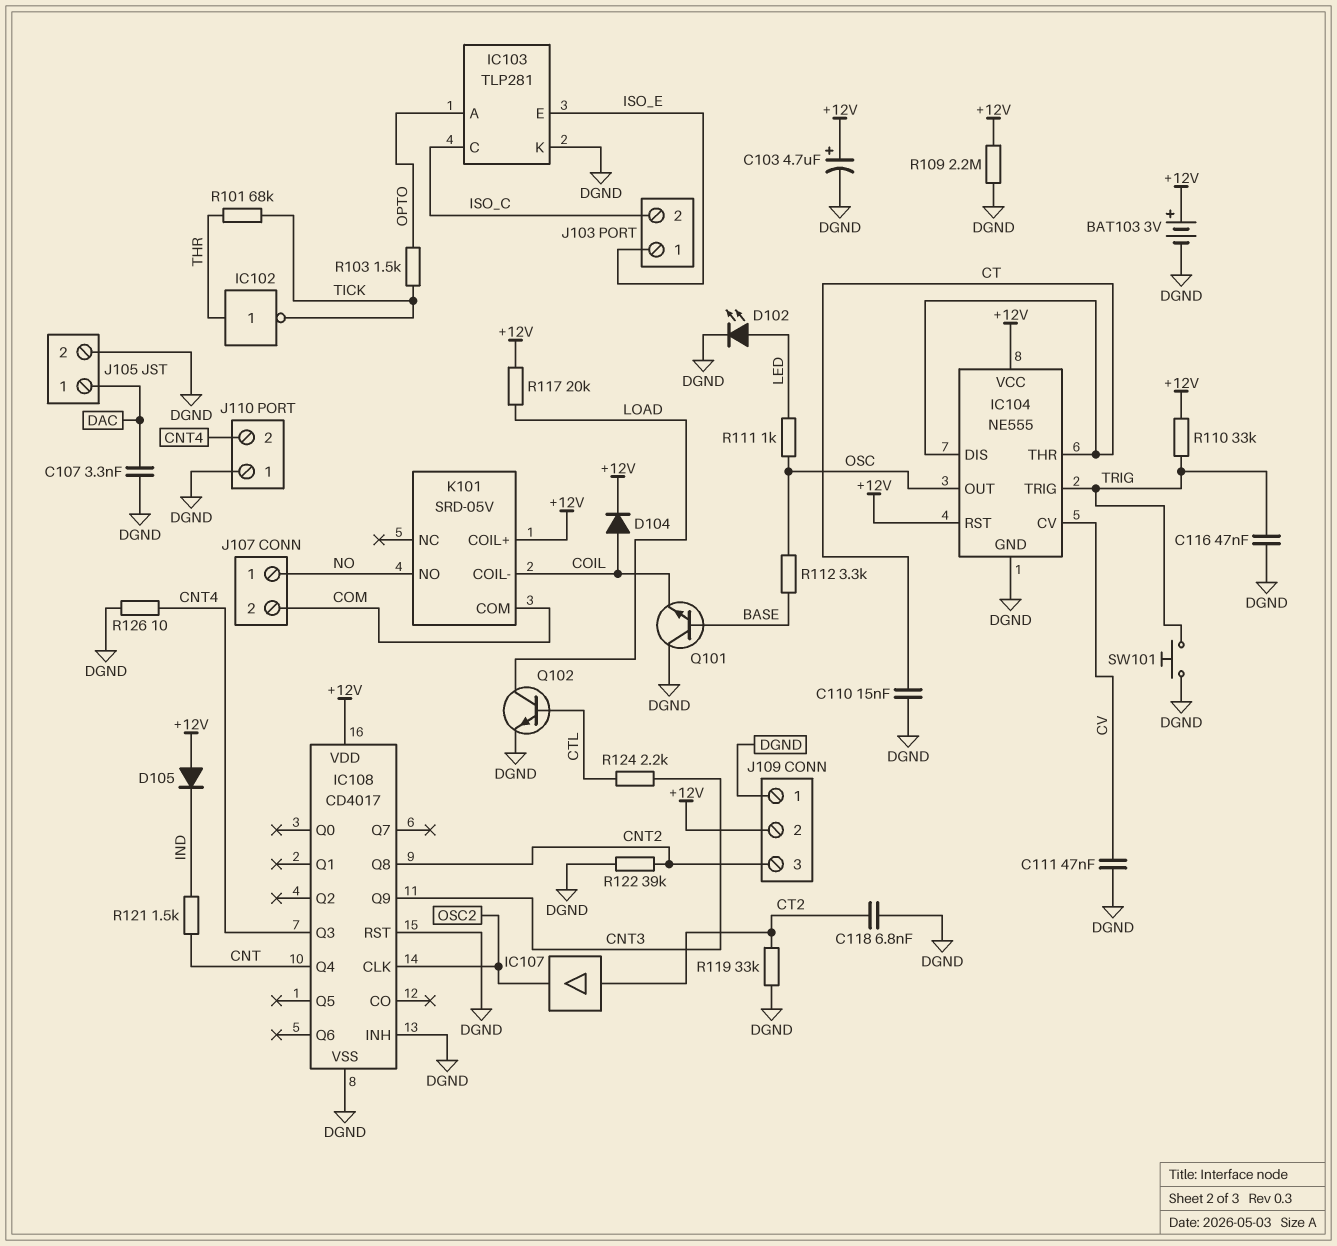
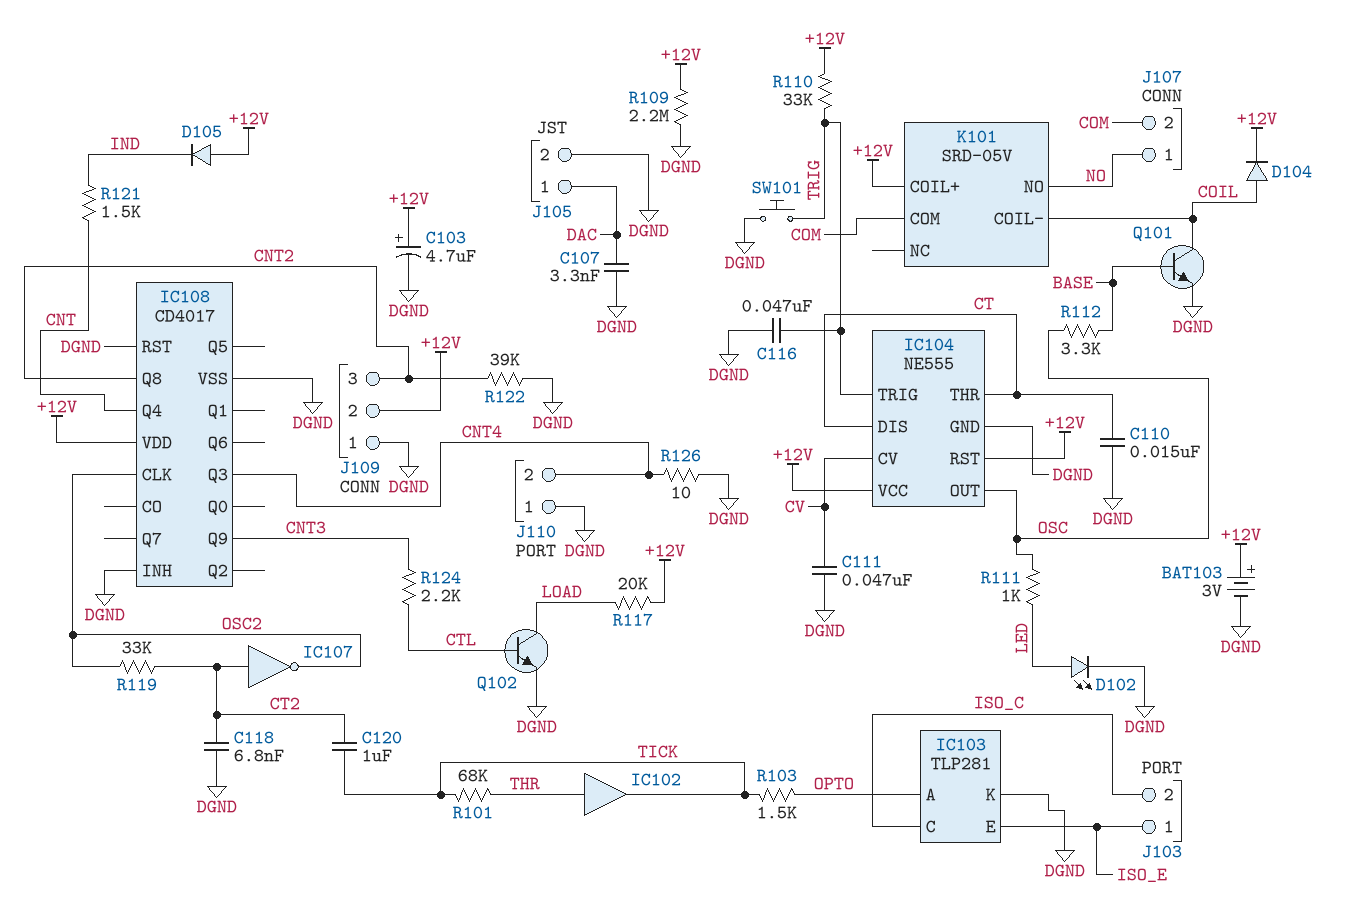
C120: none -> 1uF (CT2, TICK)
IC102: NOT (in THR, out TICK) -> buffer (in THR, out TICK)
IC107: buffer (in CT2, out OSC2) -> NOT (in CT2, out OSC2)
Q101: NPN (B BASE, C DGND, E COIL) -> NPN (B BASE, C COIL, E DGND)
R119: 33k (CT2, DGND) -> 33k (CT2, OSC2)

